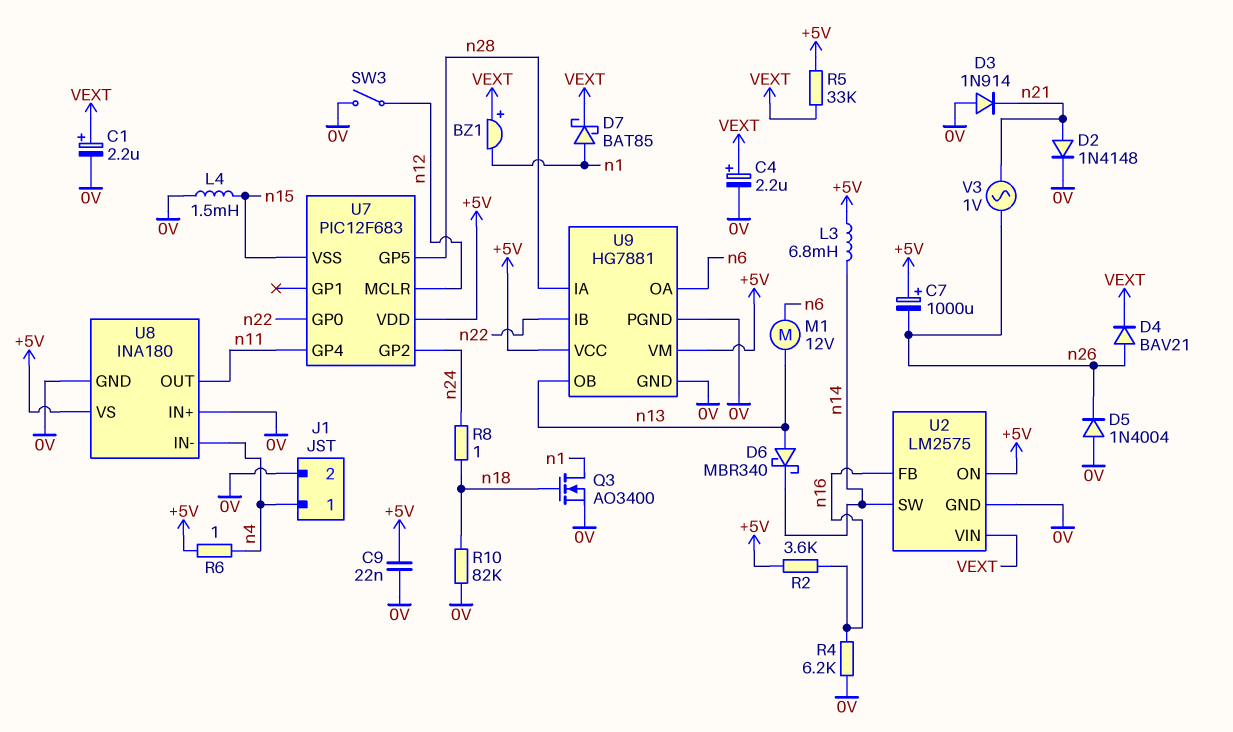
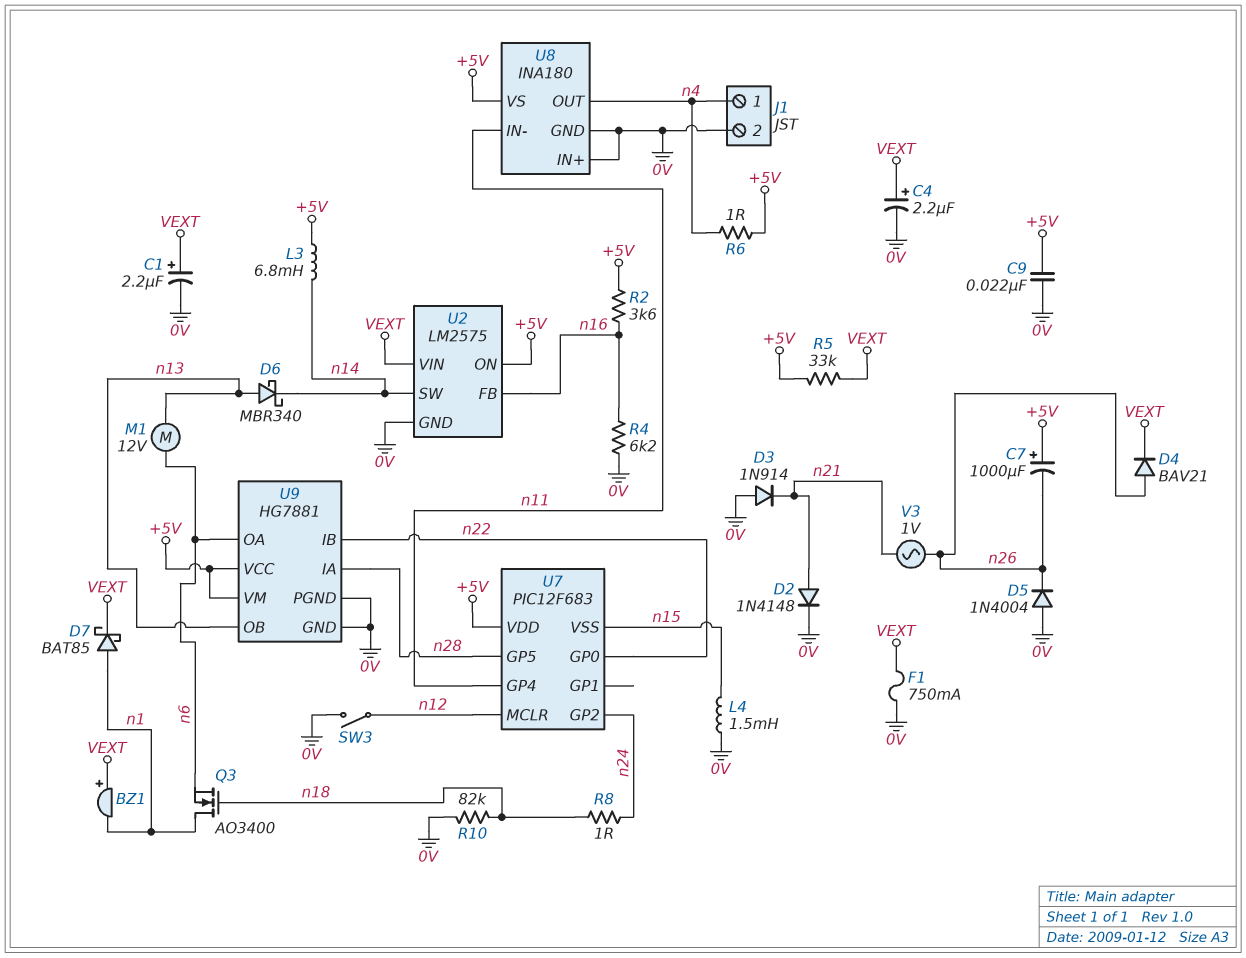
F1: none -> 750mA (0V, VEXT)
Q3: NMOS AO3400 (G n18, D n1, S 0V) -> NMOS AO3400 (G n18, D n1, S n6)
U8 pin IN-: n4 -> n11
U8 pin OUT: n11 -> n4

